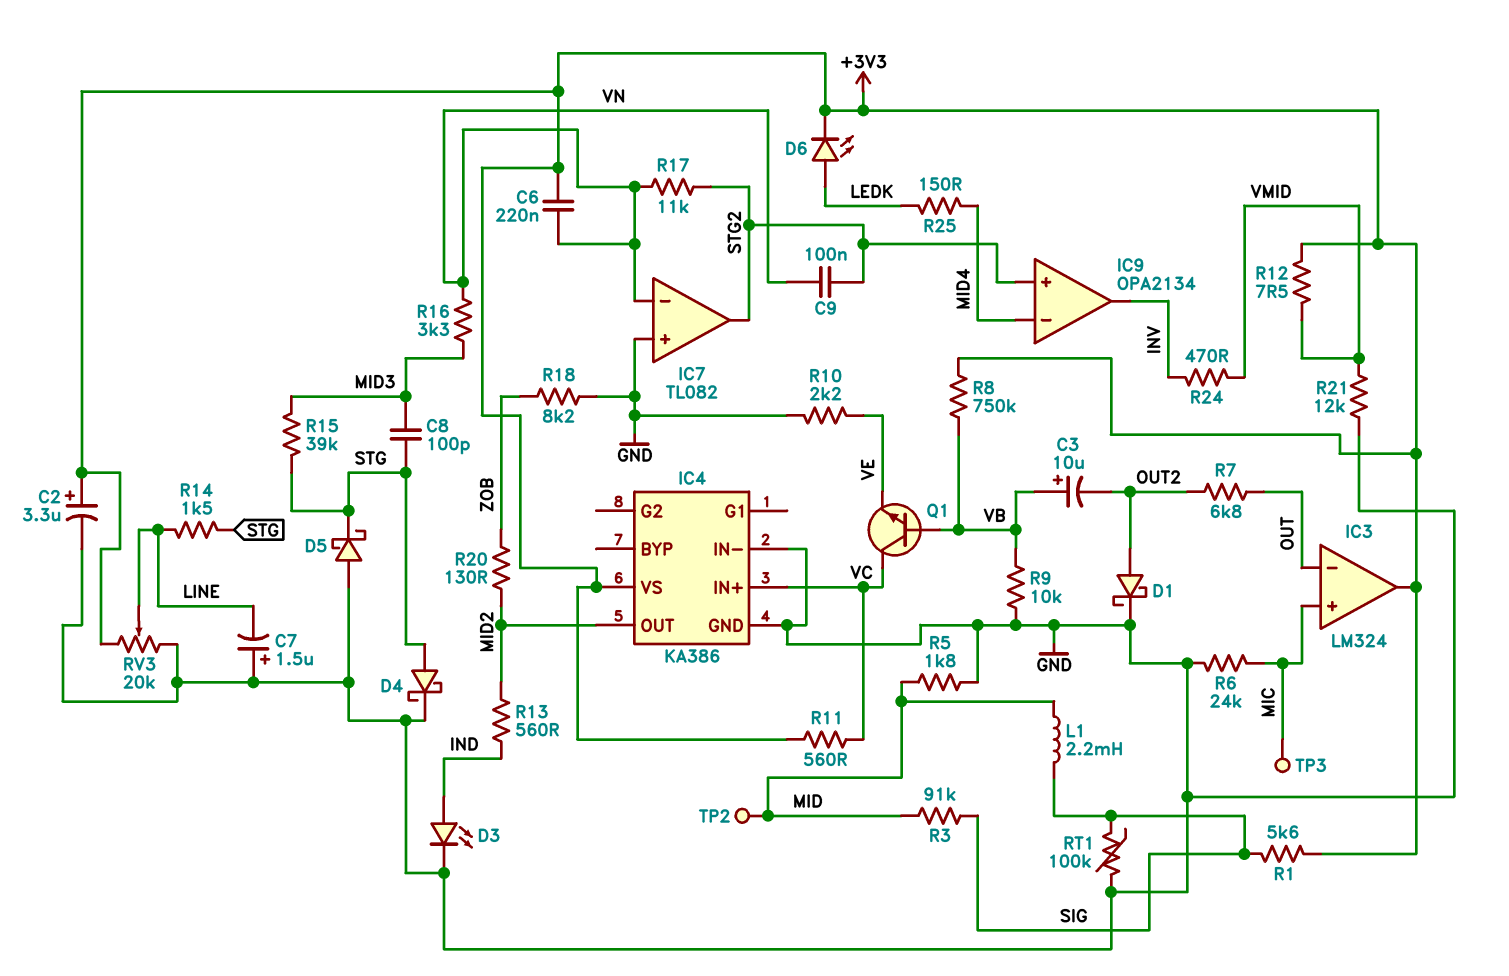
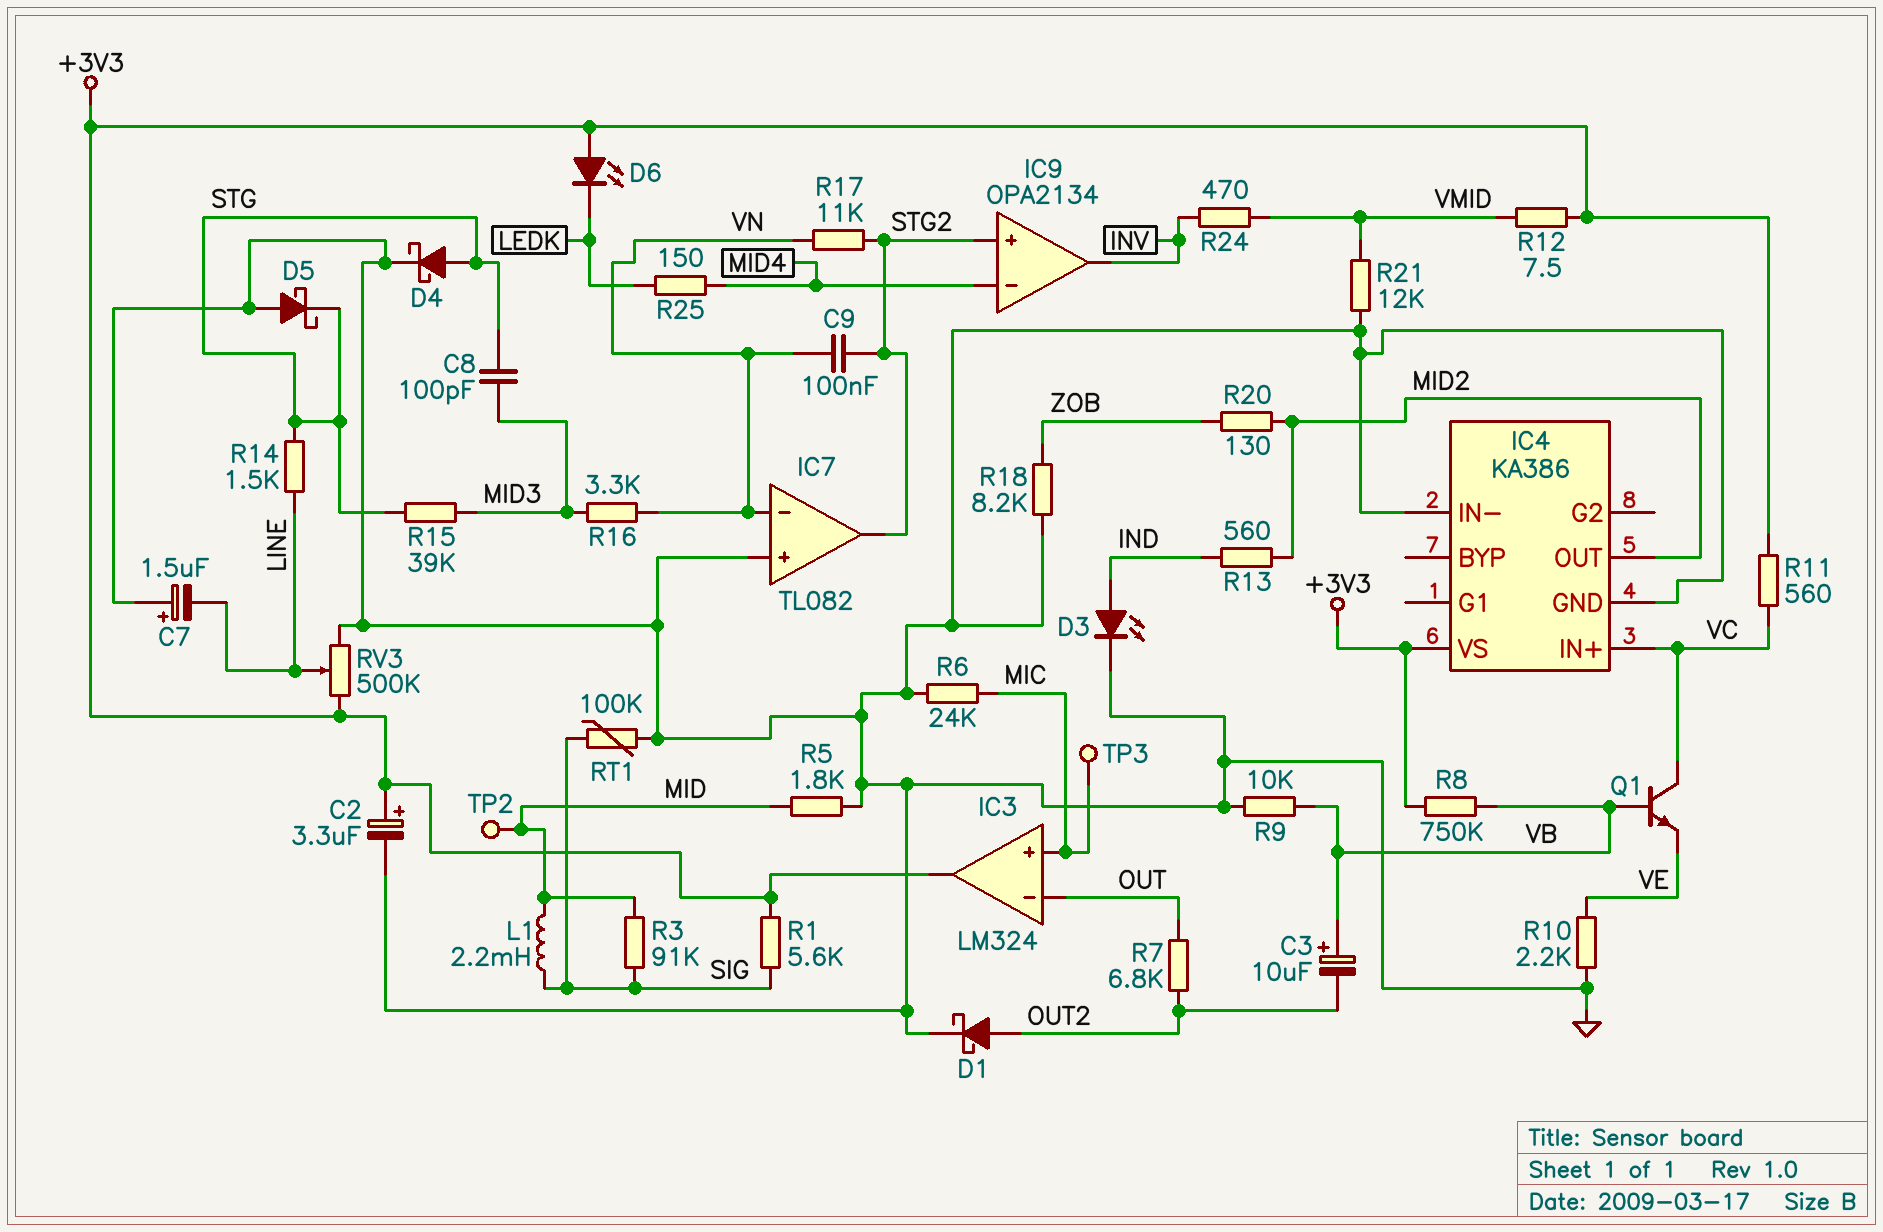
C6: 220nF (+3V3, VN) -> none
D6: LED (A LEDK, K +3V3) -> LED (A +3V3, K LEDK)
RV3: 20k (+3V3, GND, wiper LINE) -> 500k (+3V3, GND, wiper LINE)

